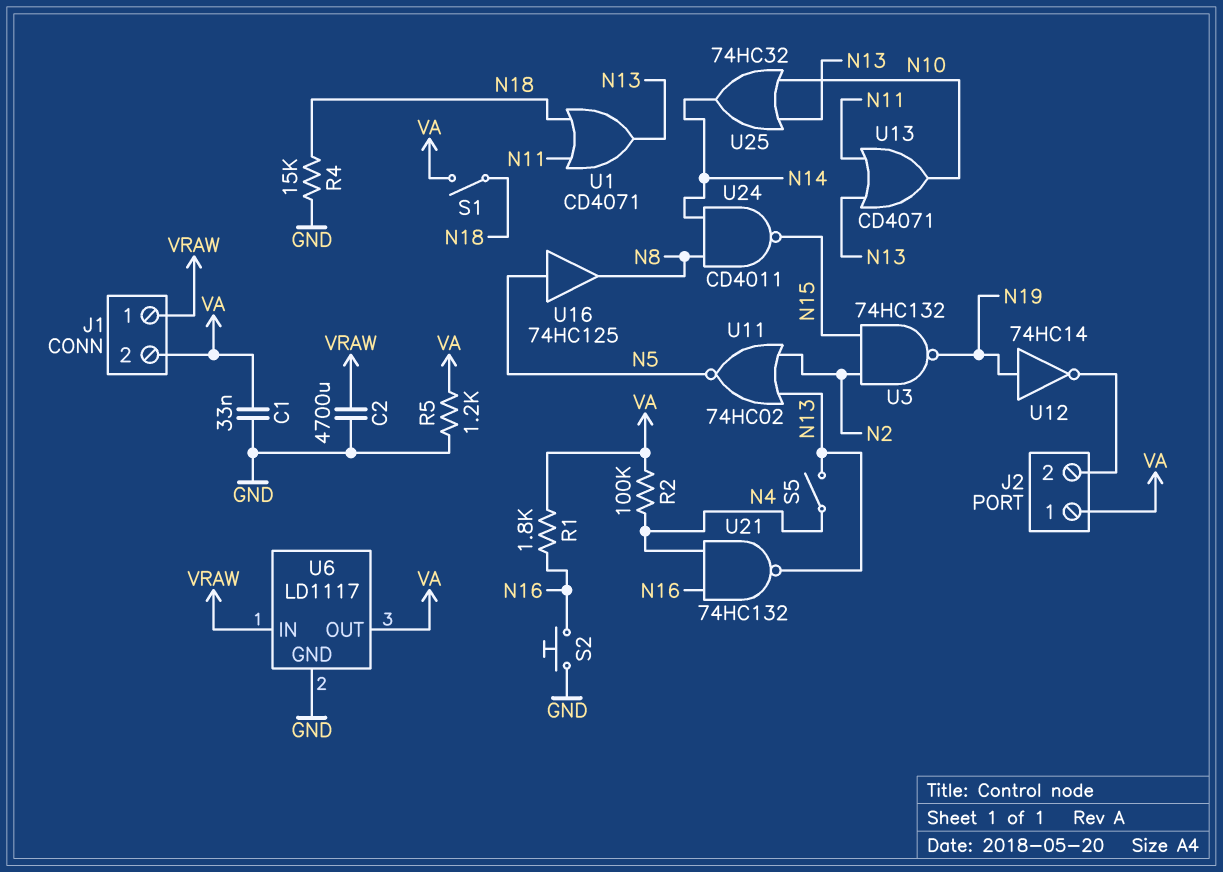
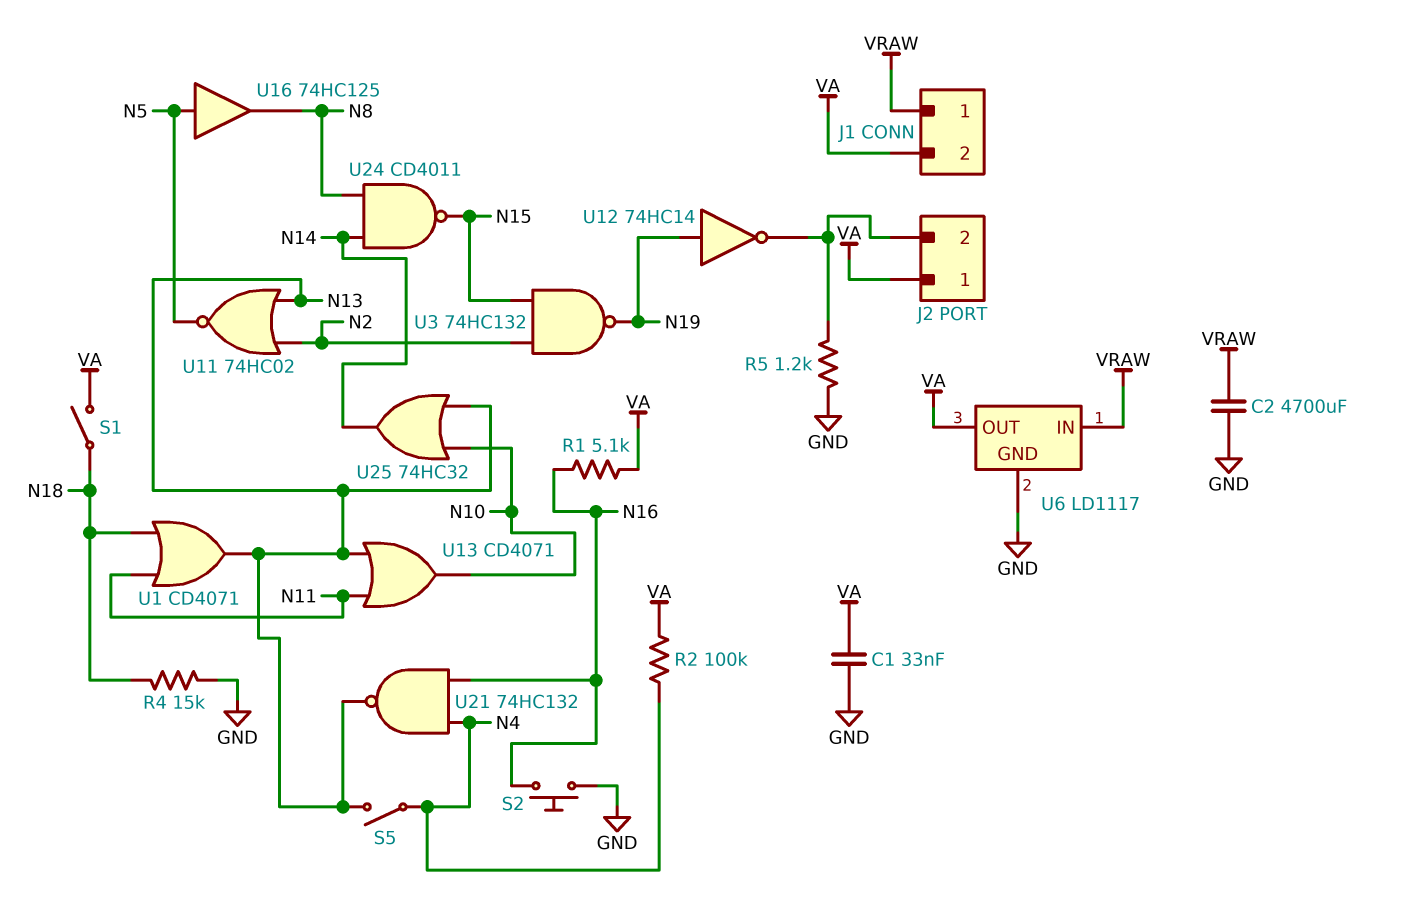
R1: 1.8k (N16, VA) -> 5.1k (N16, VA)
R5: 1.2k (GND, VA) -> 1.2k (GND, J2/2)

